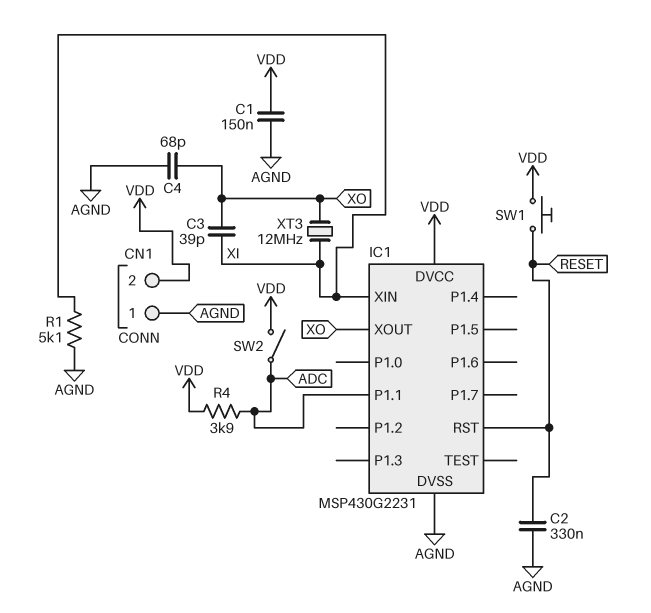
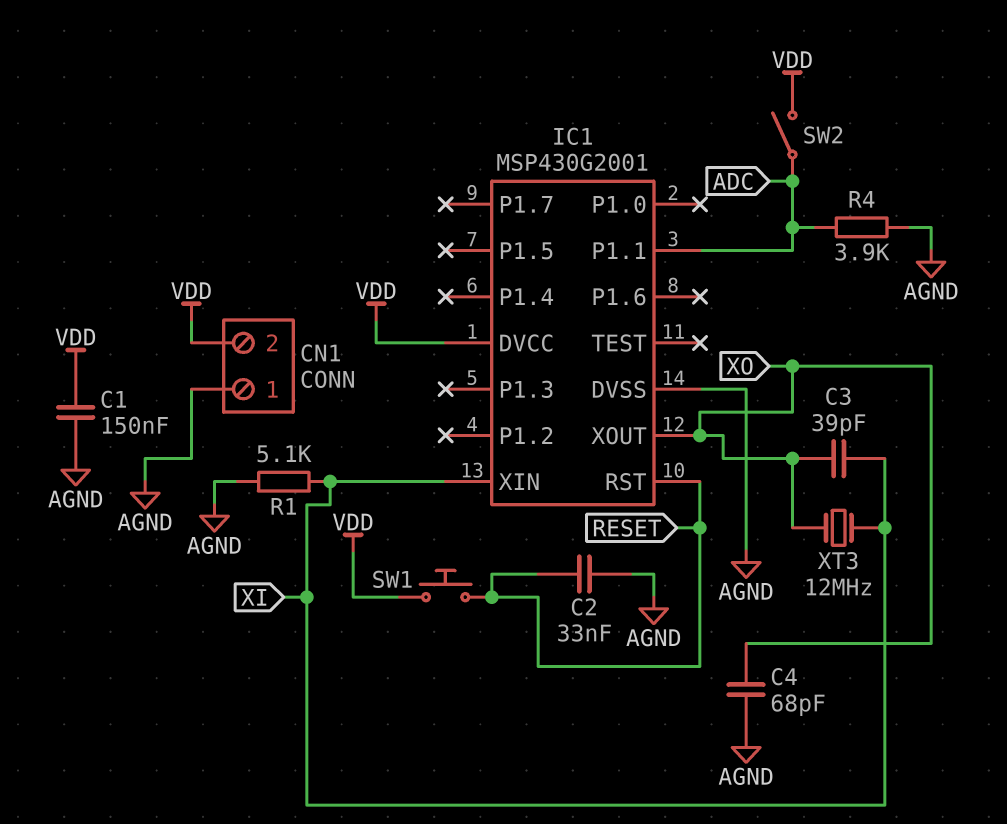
C2: 330nF (AGND, RESET) -> 33nF (AGND, RESET)
IC1: MSP430G2231 -> MSP430G2001
R4: 3.9k (ADC, VDD) -> 3.9k (ADC, AGND)

